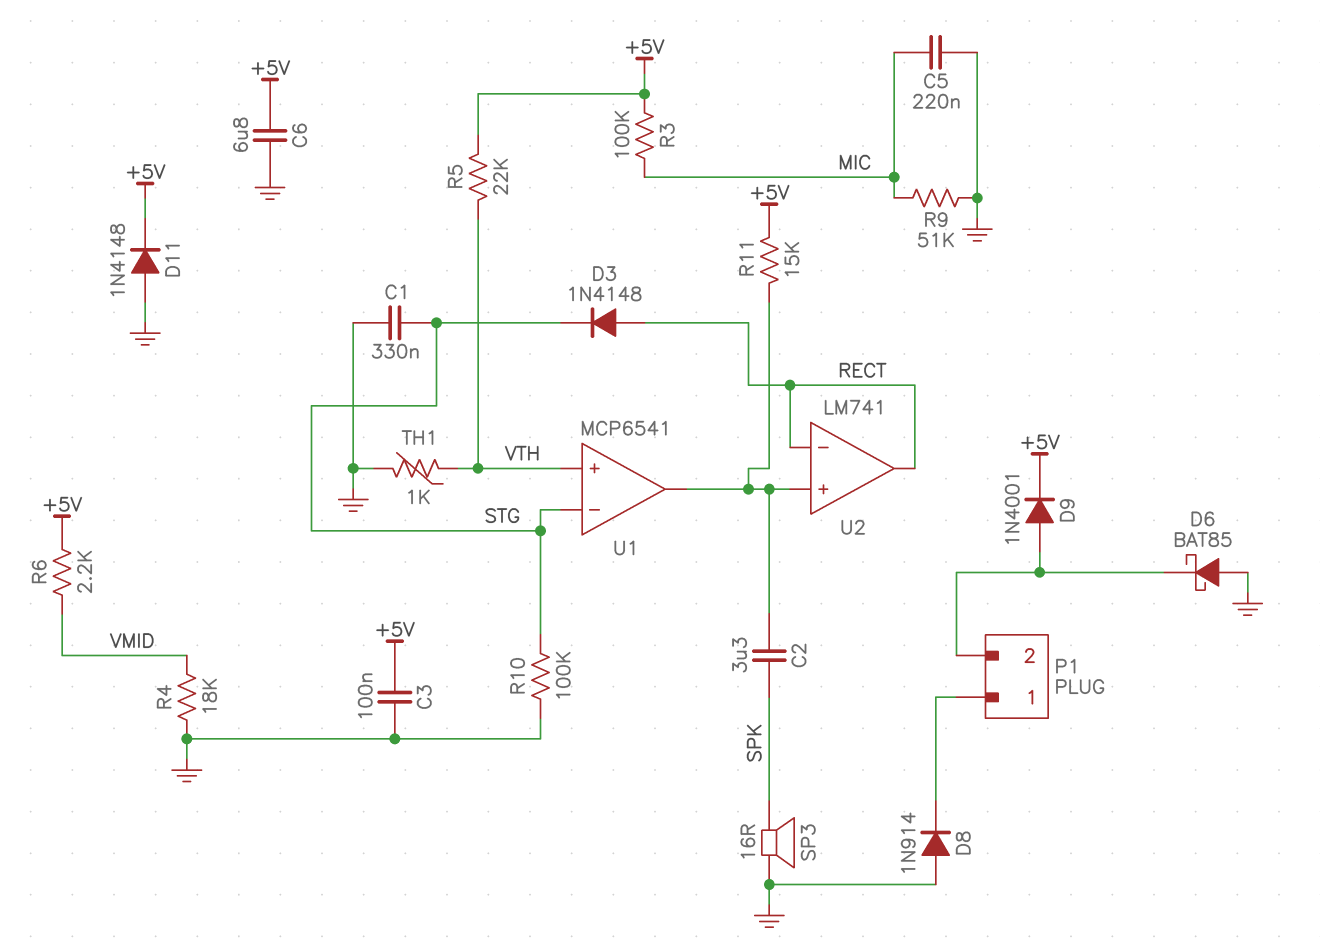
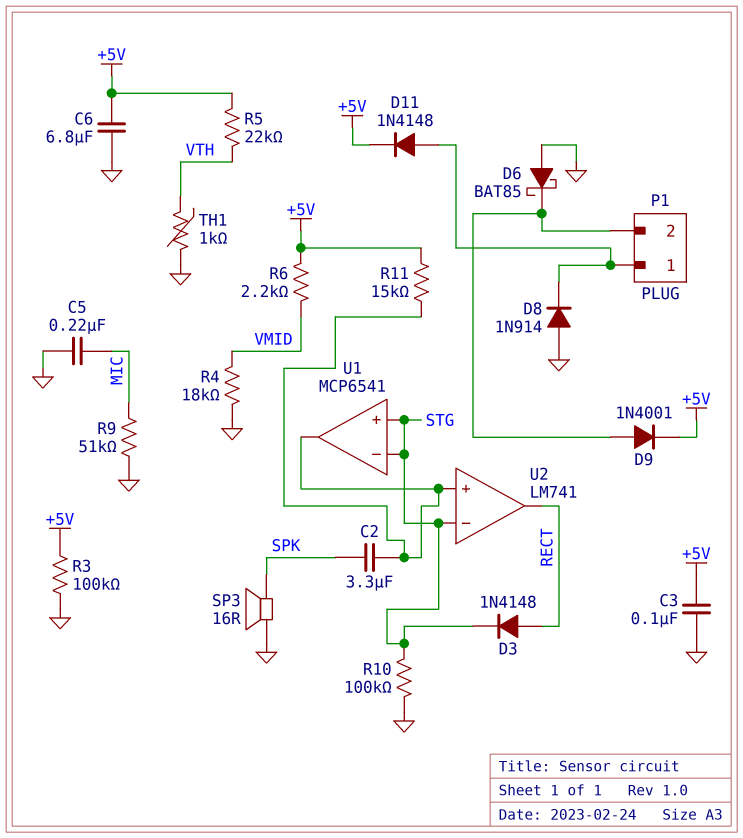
C1: 330nF (GND, STG) -> none
D11: diode 1N4148 (A GND, K +5V) -> diode 1N4148 (A P1/1, K +5V)
R3: 100k (+5V, MIC) -> 100k (+5V, GND)
U1 pin in+: VTH -> STG
U2 pin in-: RECT -> STG

